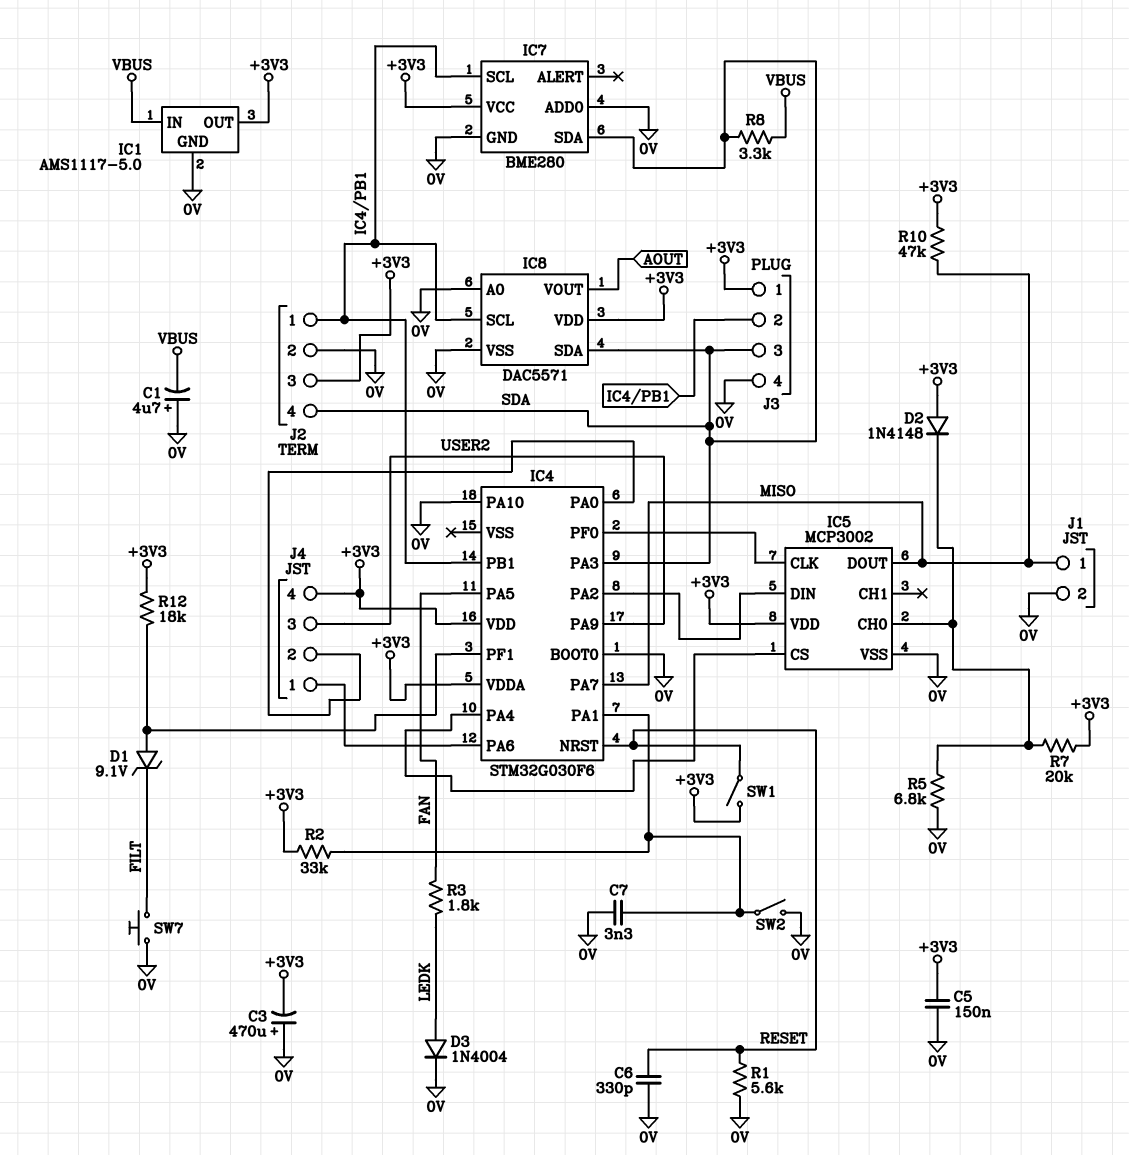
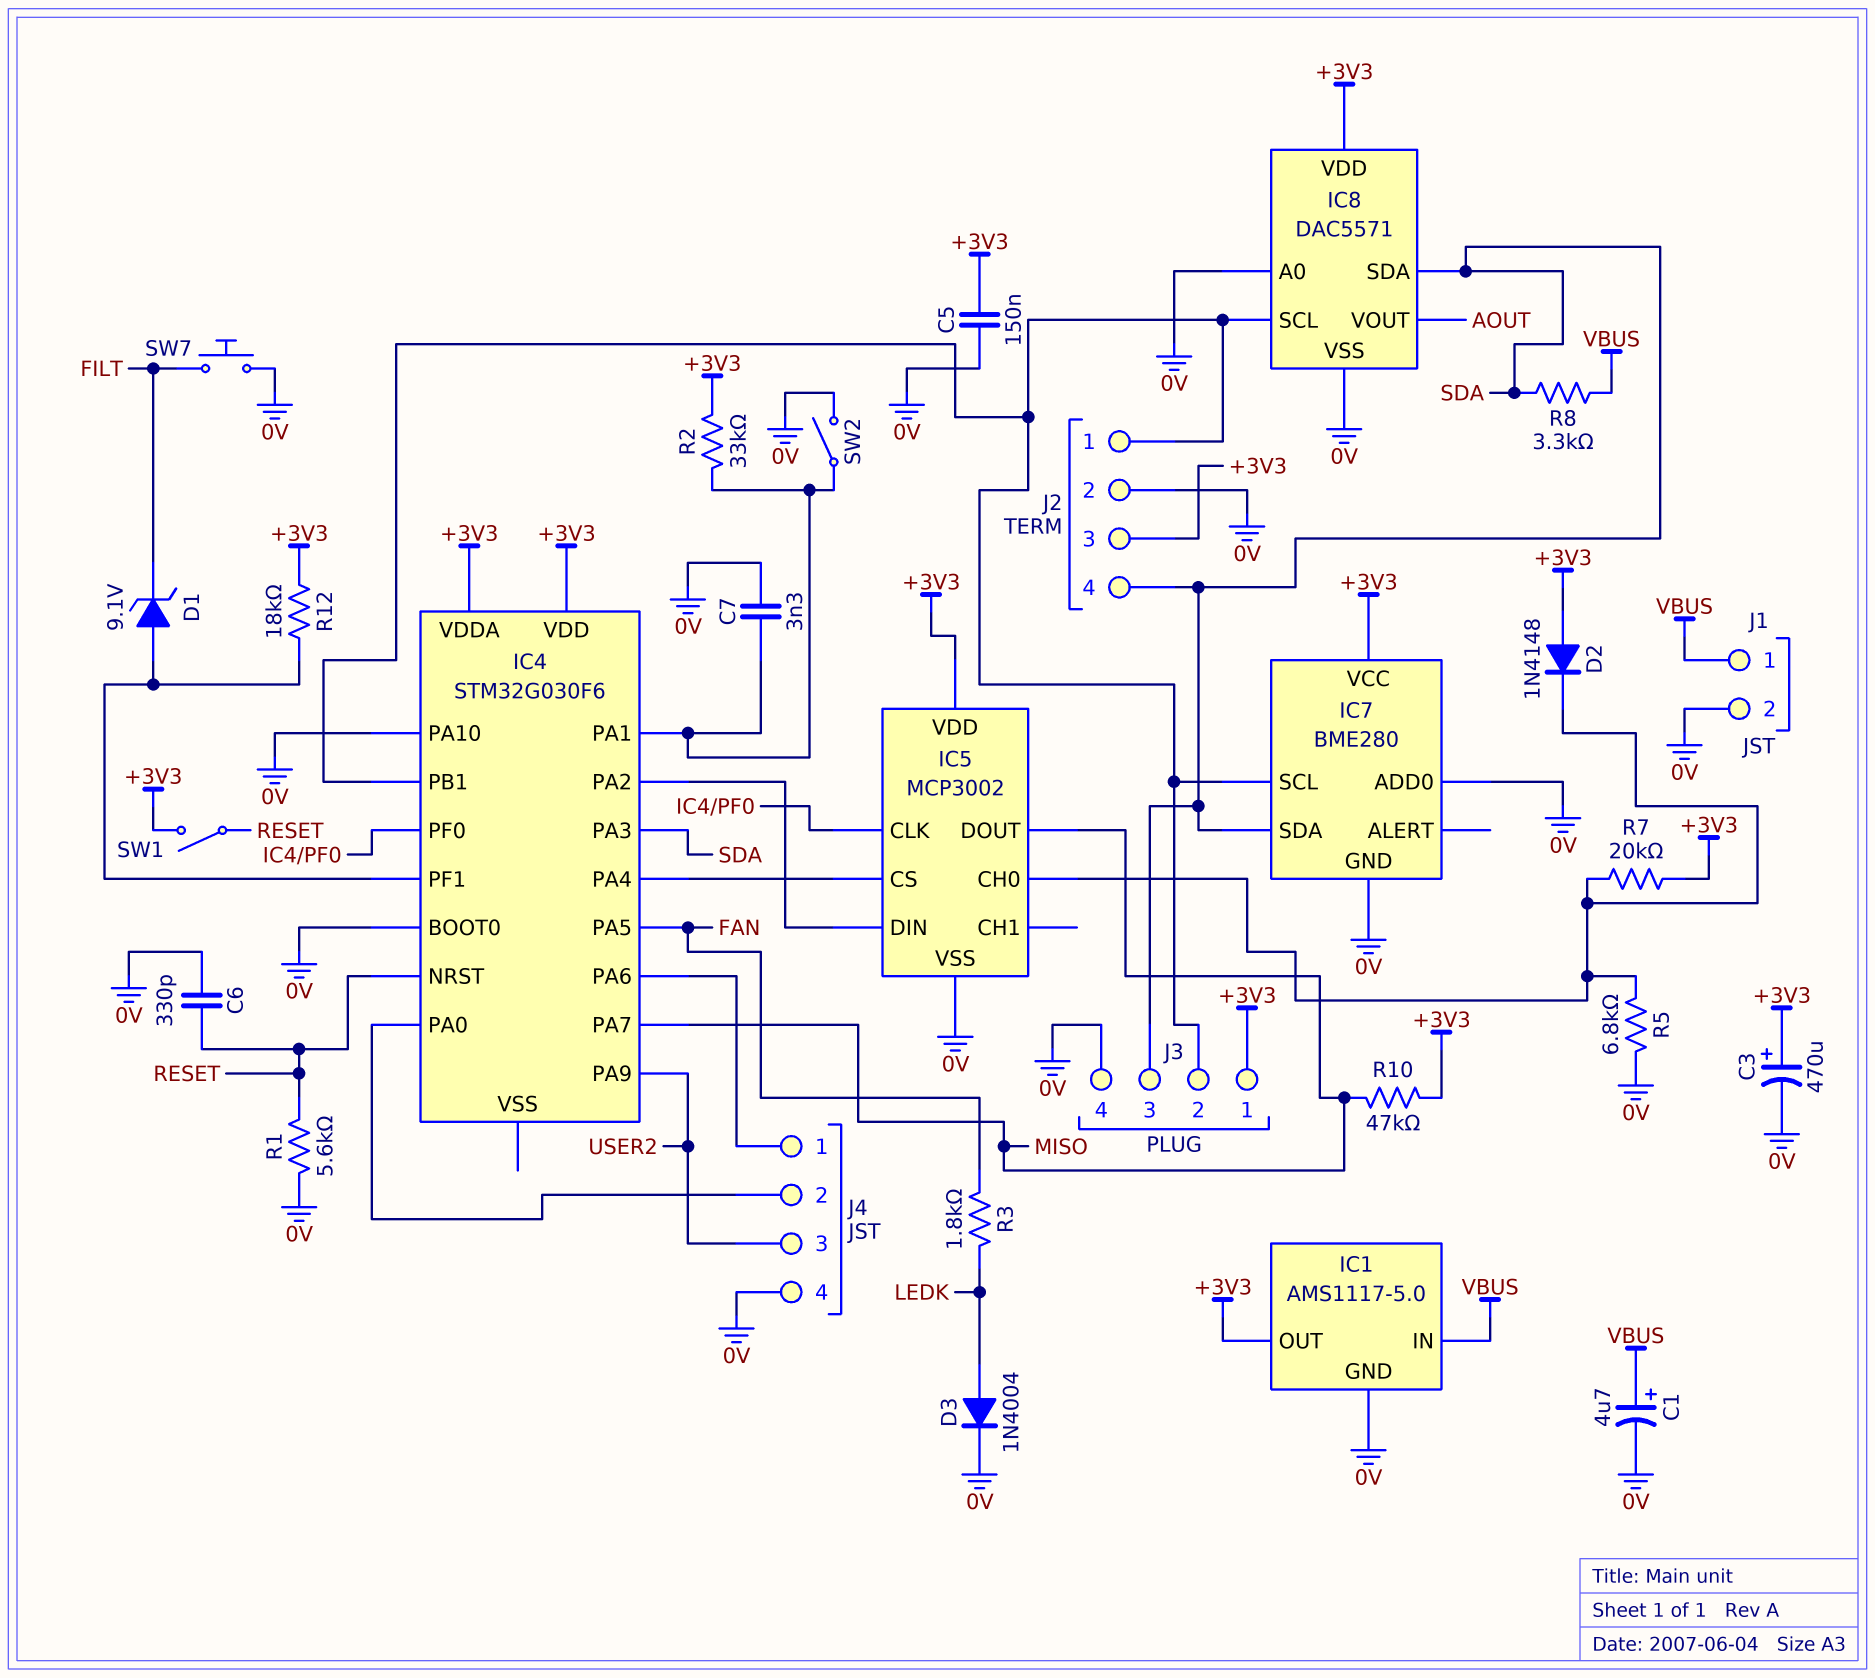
C1: 4.7uF (plus 0V, minus VBUS) -> 4.7uF (plus VBUS, minus 0V)
C3: 470uF (plus 0V, minus +3V3) -> 470uF (plus +3V3, minus 0V)
J1 pin 1: MISO -> VBUS
J4 pin 4: +3V3 -> 0V

